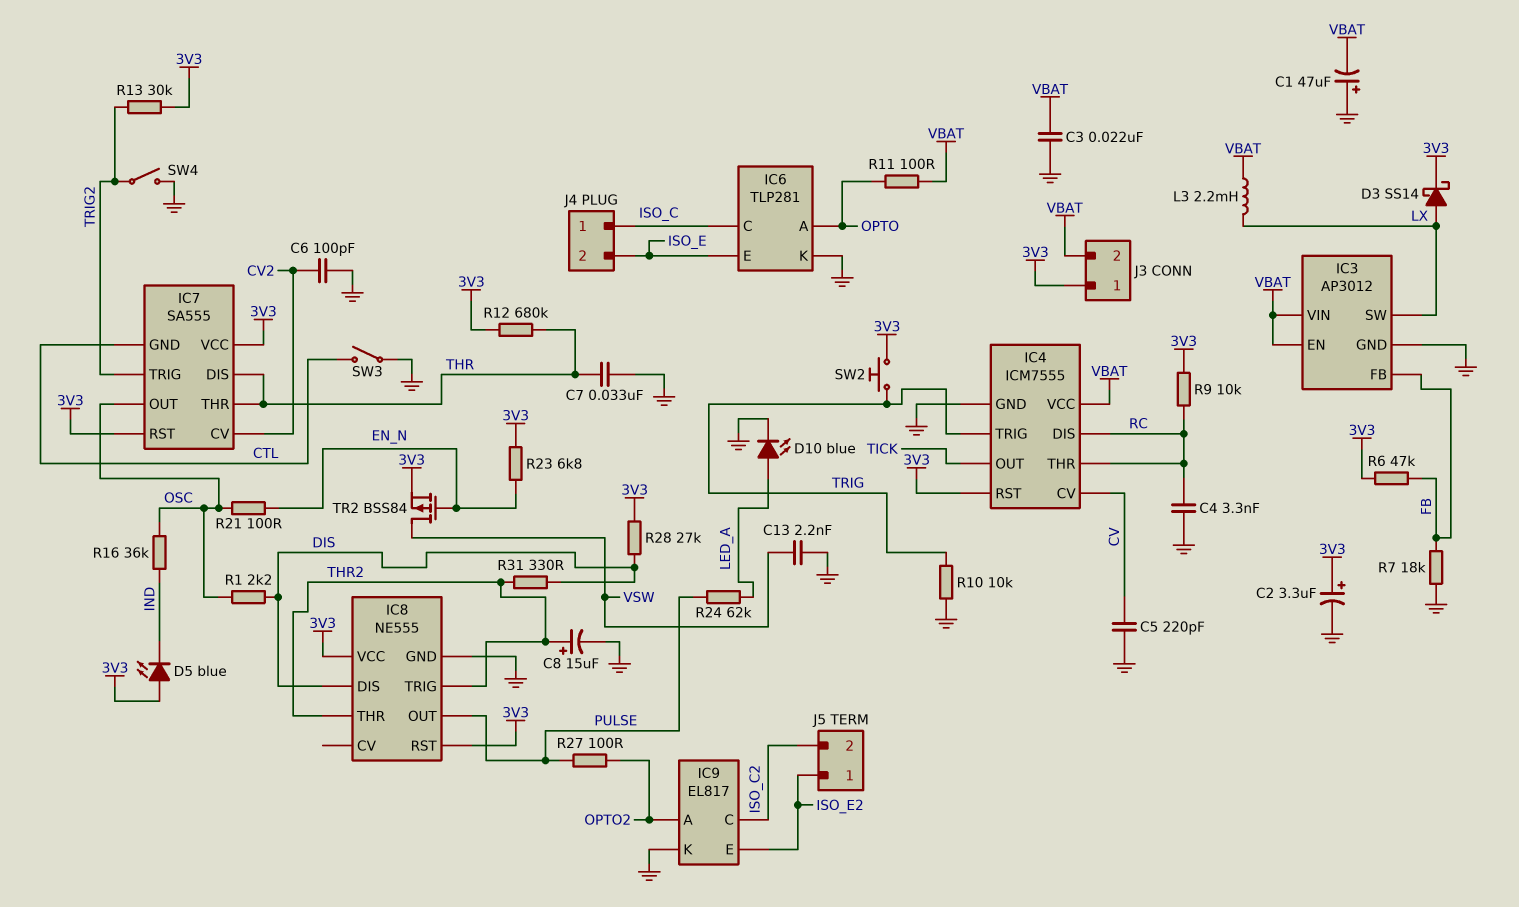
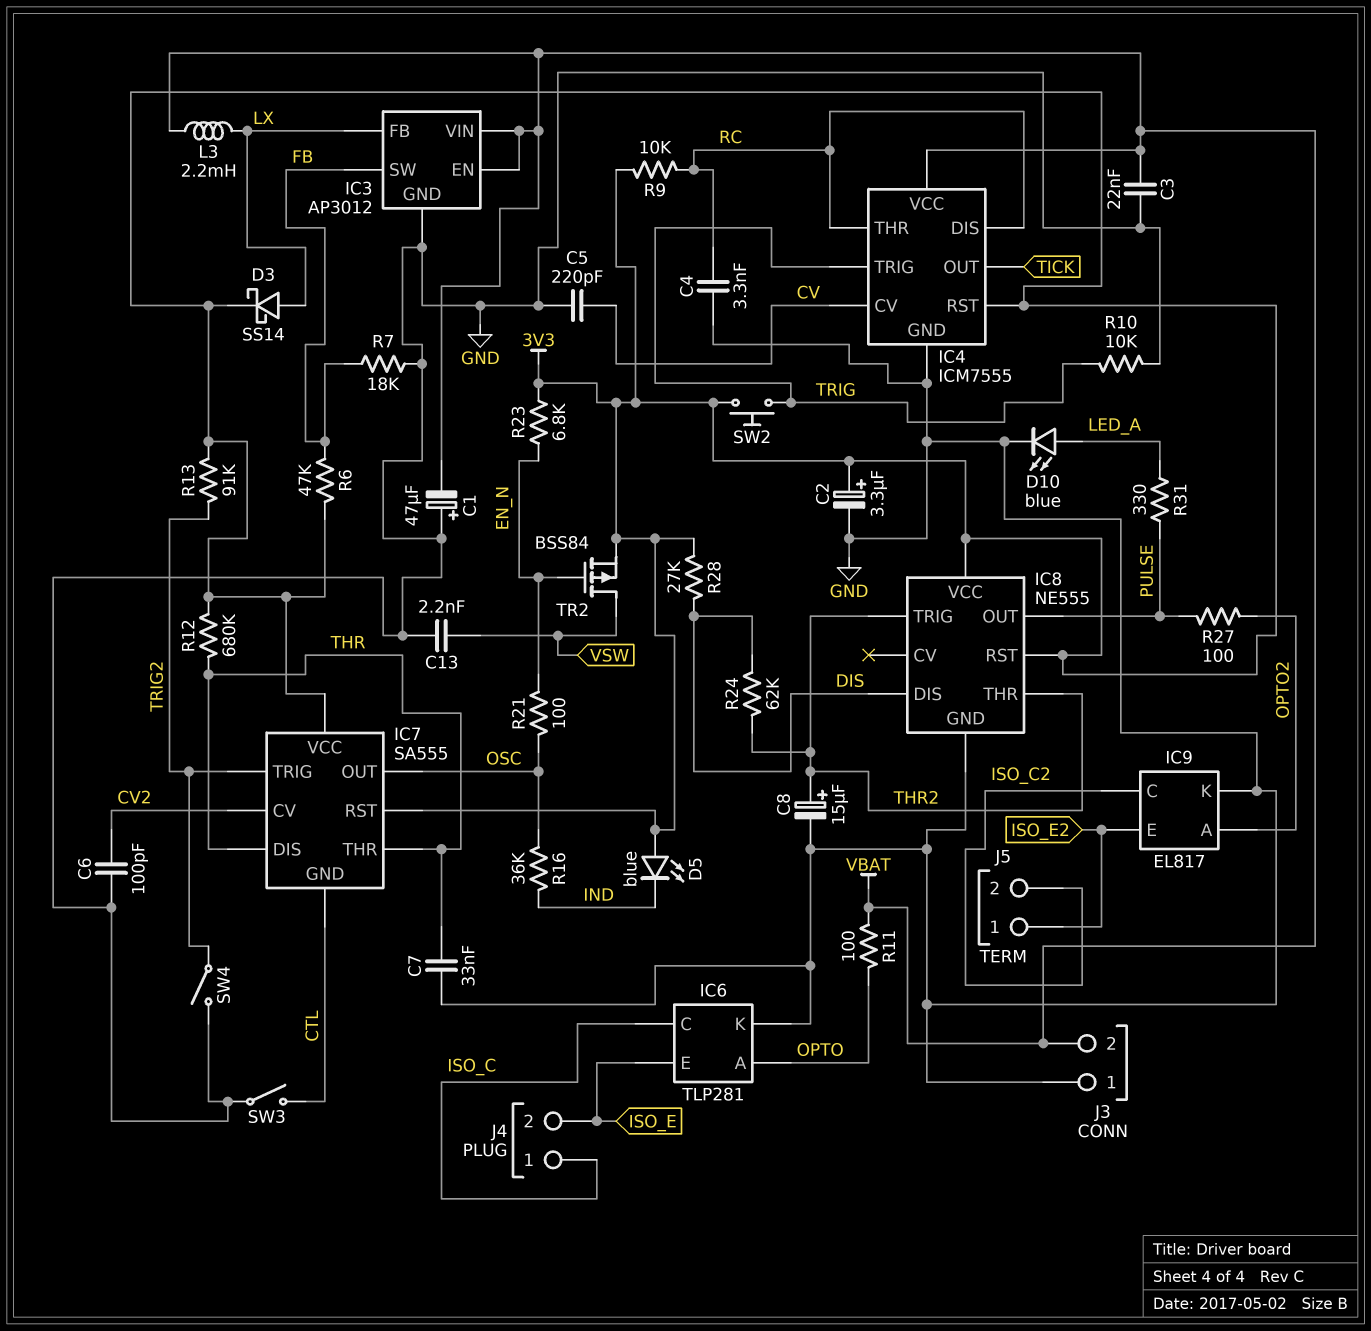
IC3 pin FB: FB -> LX
IC3 pin SW: LX -> FB
J3 pin 1: 3V3 -> GND
R1: 2.2k (DIS, OSC) -> none
R13: 30k (3V3, TRIG2) -> 91k (3V3, TRIG2)
R24: 62k (LED_A, PULSE) -> 62k (DIS, THR2)
R31: 330 (DIS, THR2) -> 330 (LED_A, PULSE)

